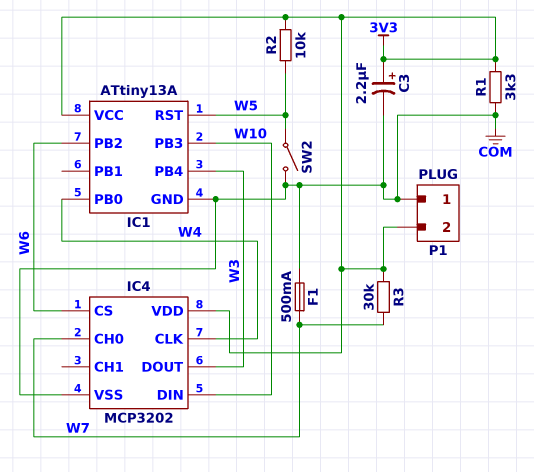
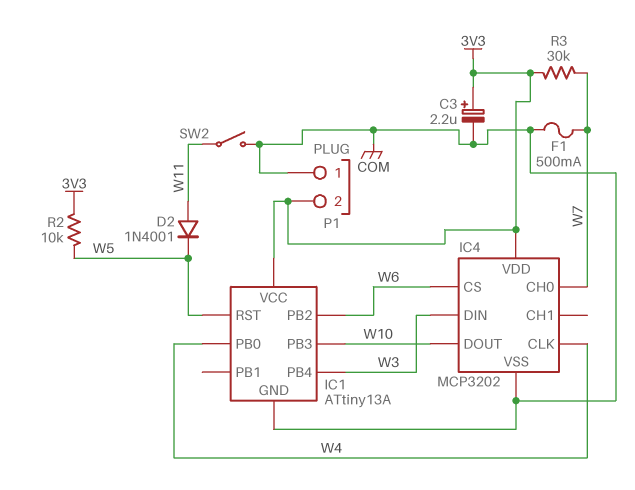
D2: none -> diode 1N4001 (A W11, K W5)
IC4 pin DIN: W10 -> W3
IC4 pin DOUT: W3 -> W10
R1: 3.3k (3V3, COM) -> none
SW2: switch (COM, W5) -> switch (COM, W11)

